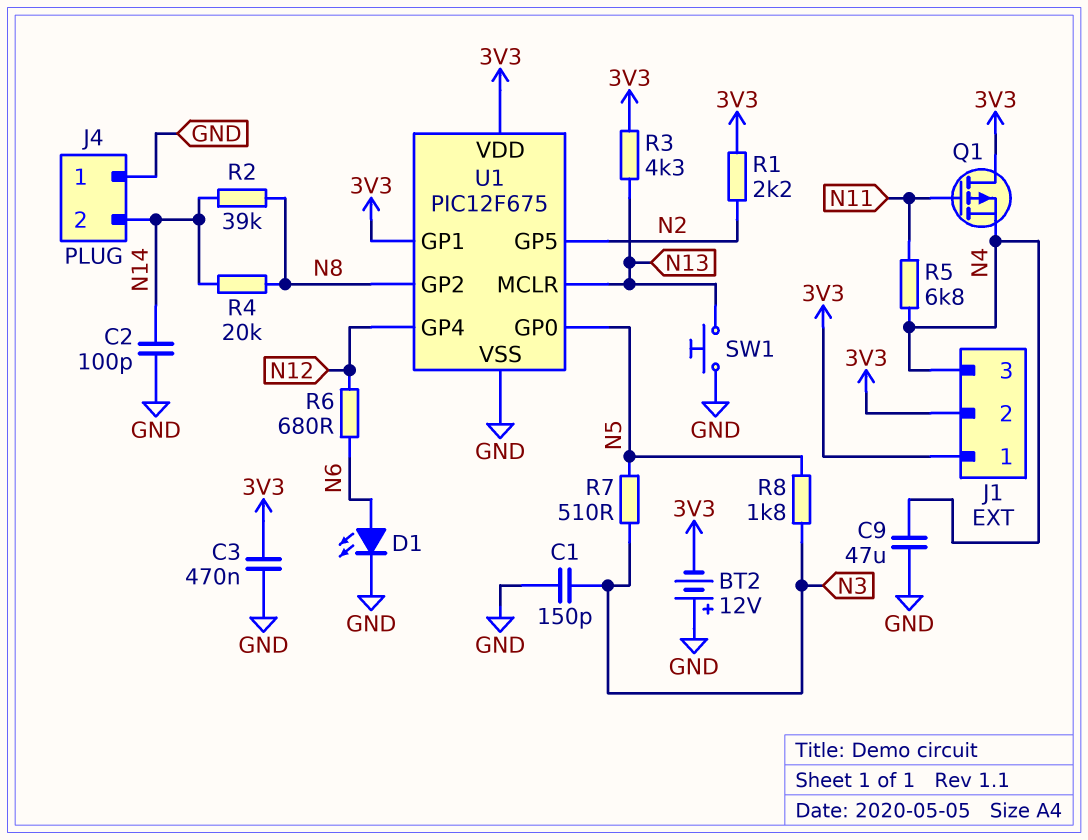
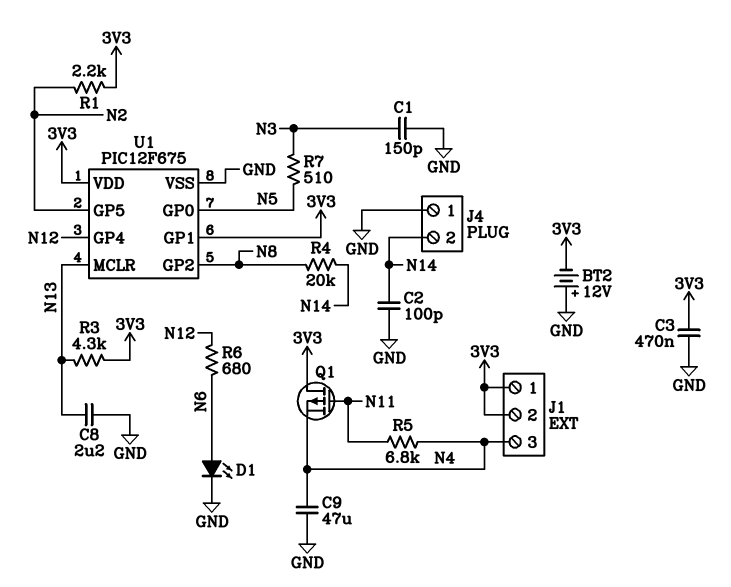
C8: none -> 2.2uF (GND, N13)
R2: 39k (N8, N14) -> none
R8: 1.8k (N3, N5) -> none
SW1: button (GND, N13) -> none

